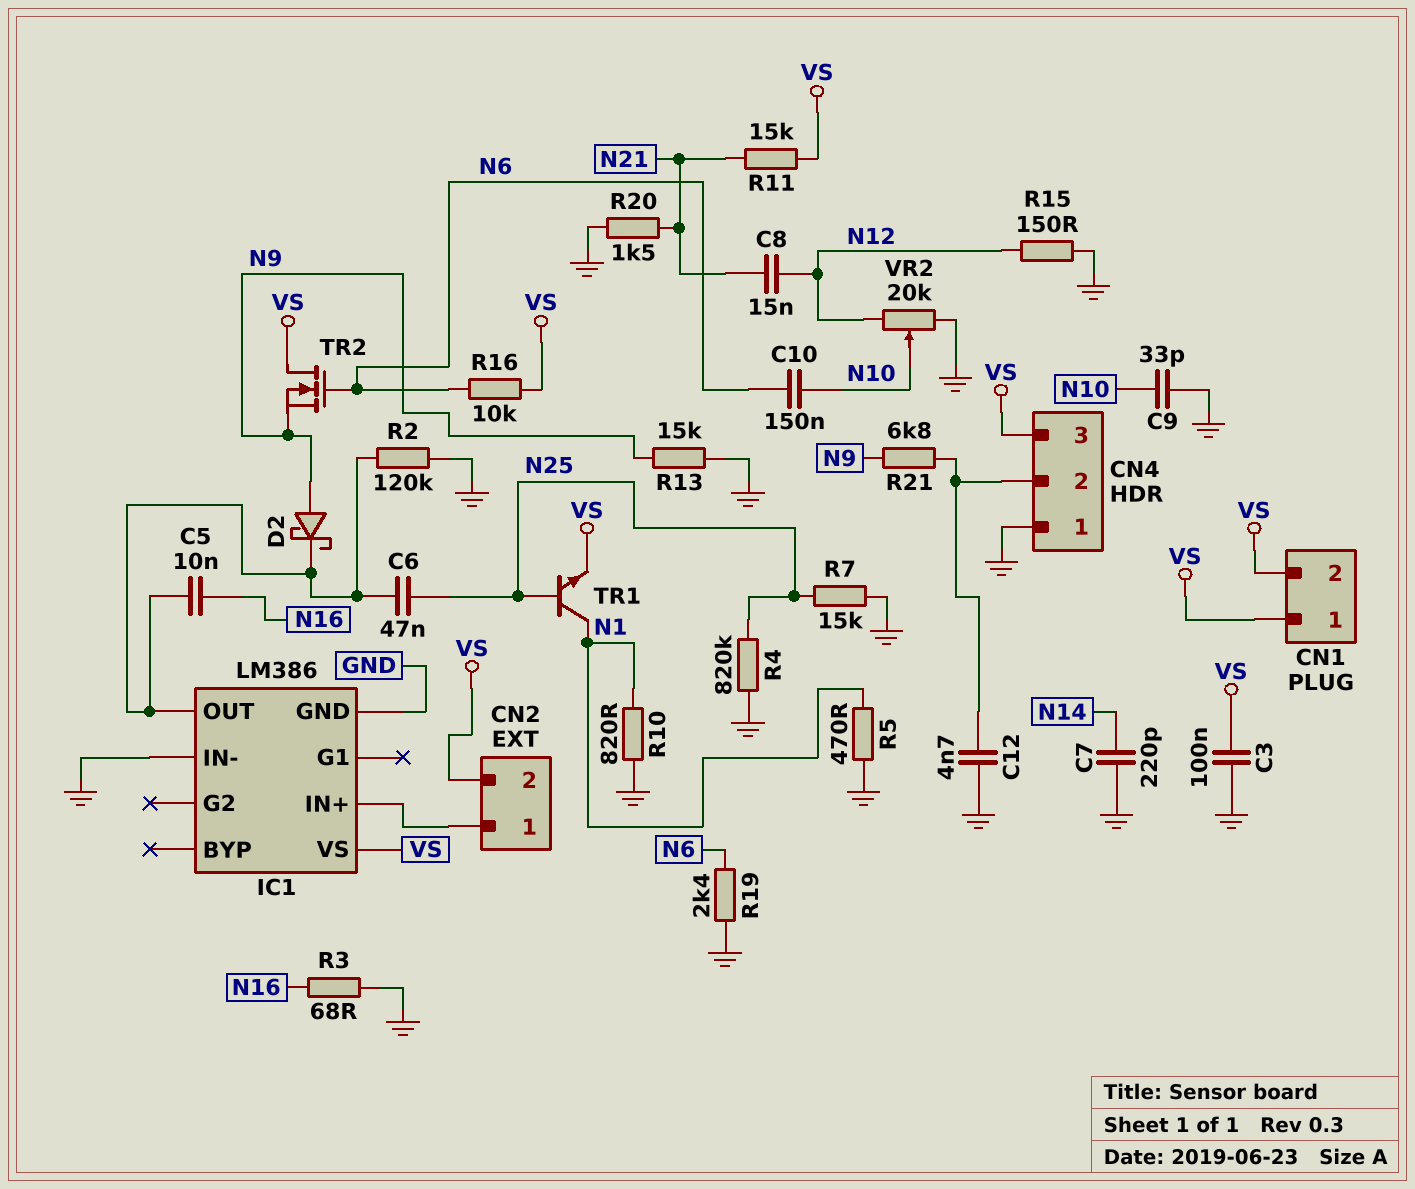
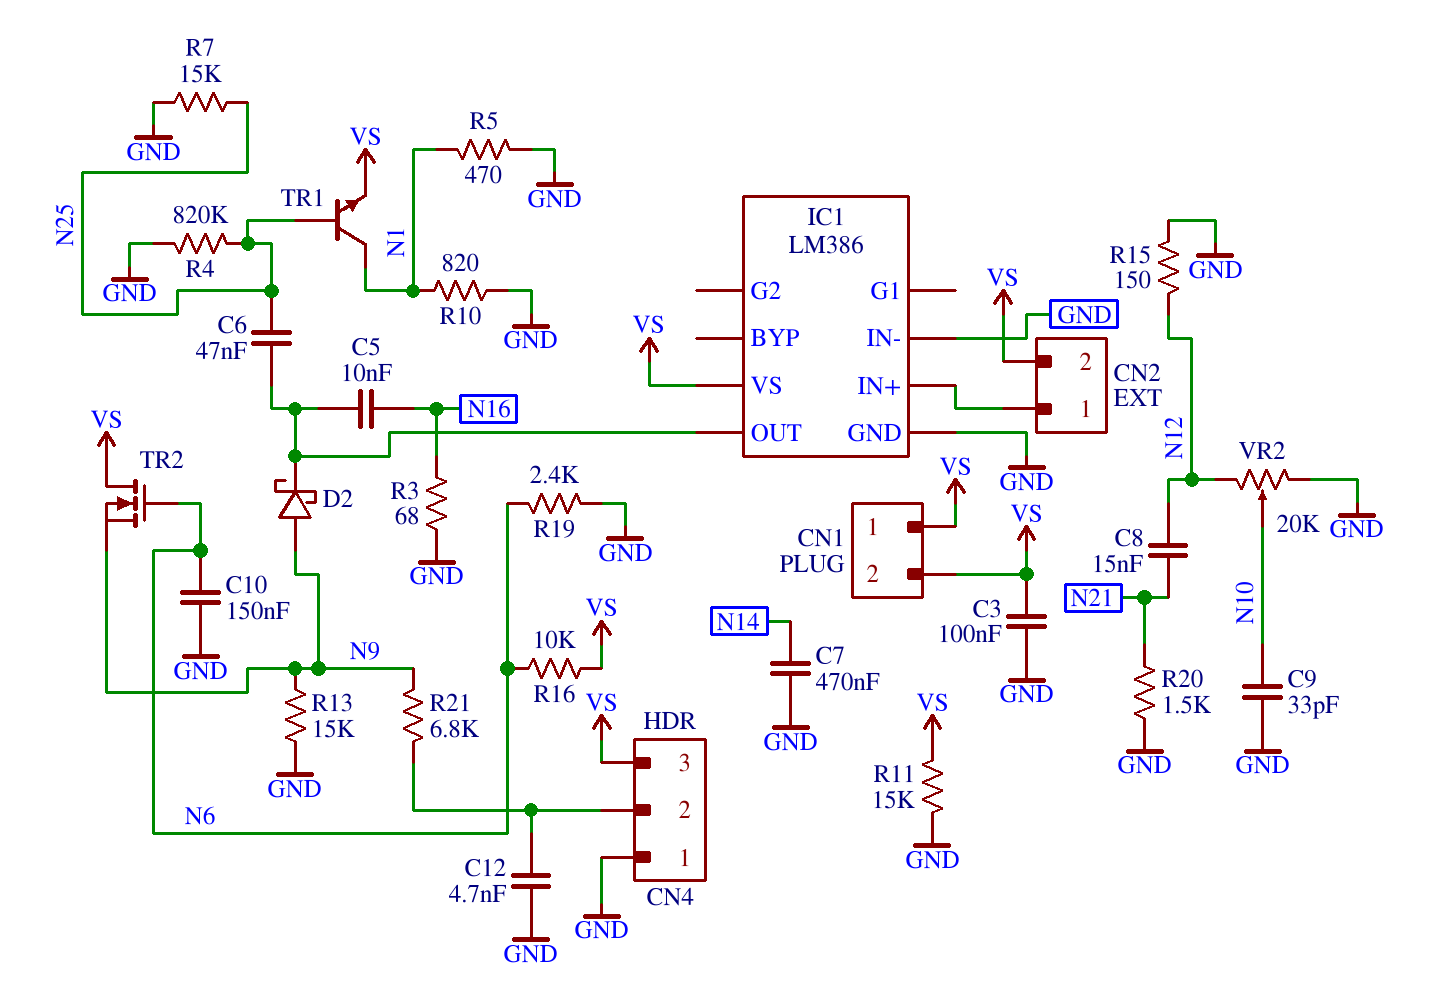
C7: 220pF (GND, N14) -> 470nF (GND, N14)
C10: 150nF (N6, N10) -> 150nF (GND, N6)
R2: 120k (GND, IC1/OUT) -> none
R11: 15k (N21, VS) -> 15k (GND, VS)

